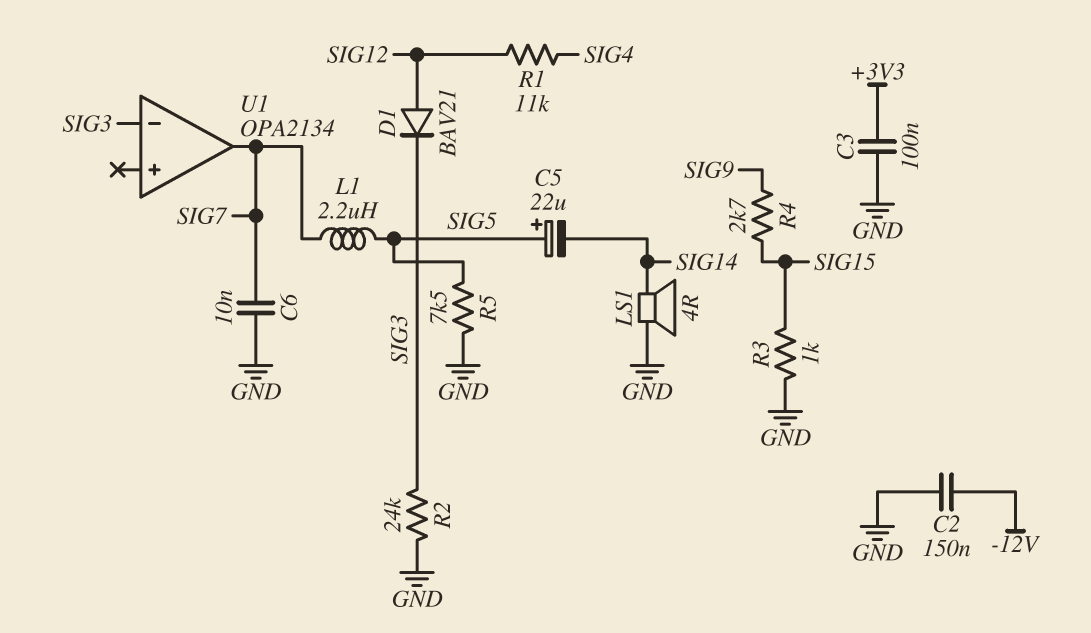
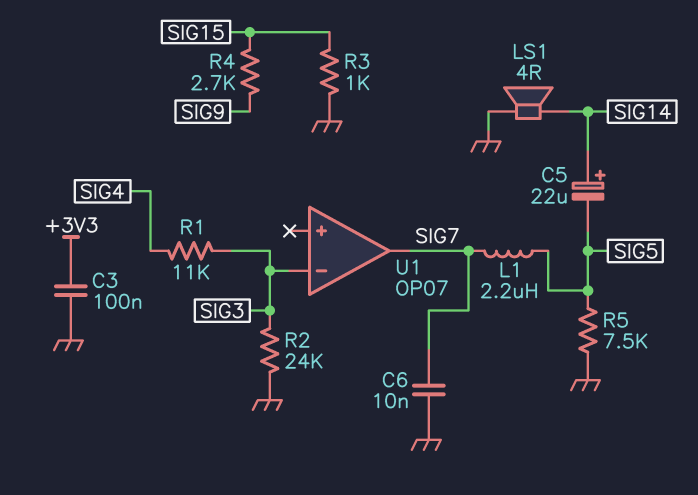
C2: 150nF (-12V, GND) -> none
C5: 22uF (plus SIG5, minus SIG14) -> 22uF (plus SIG14, minus SIG5)
D1: diode BAV21 (A SIG12, K SIG3) -> none
R1: 11k (SIG4, SIG12) -> 11k (SIG3, SIG4)
U1: OPA2134 -> OP07

